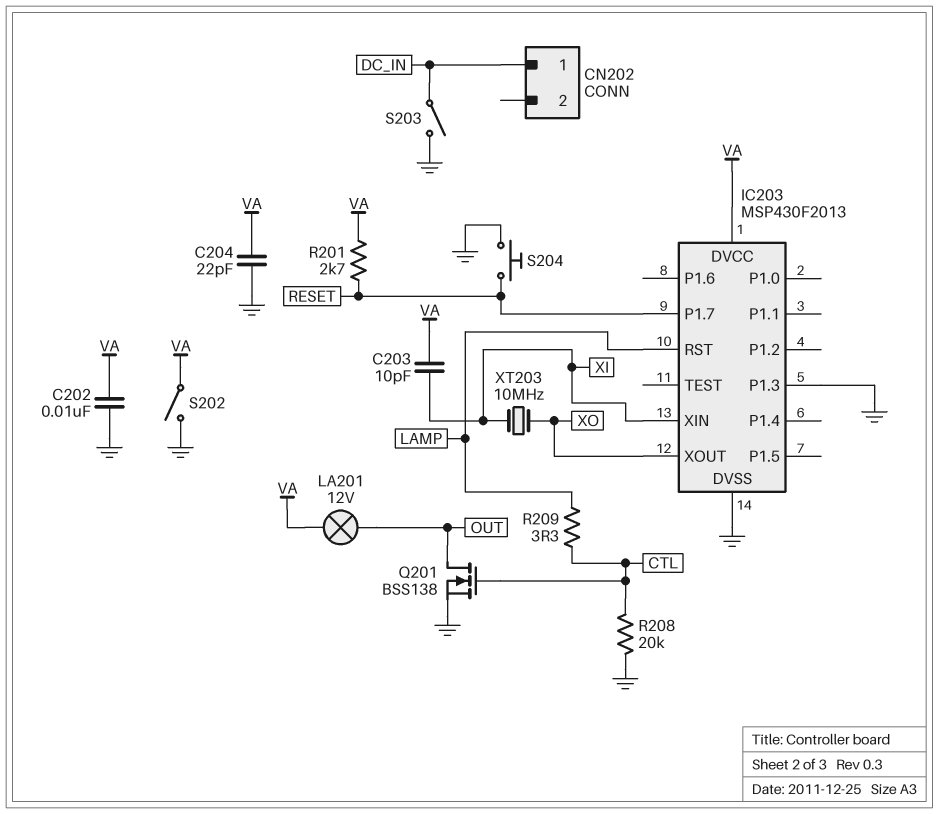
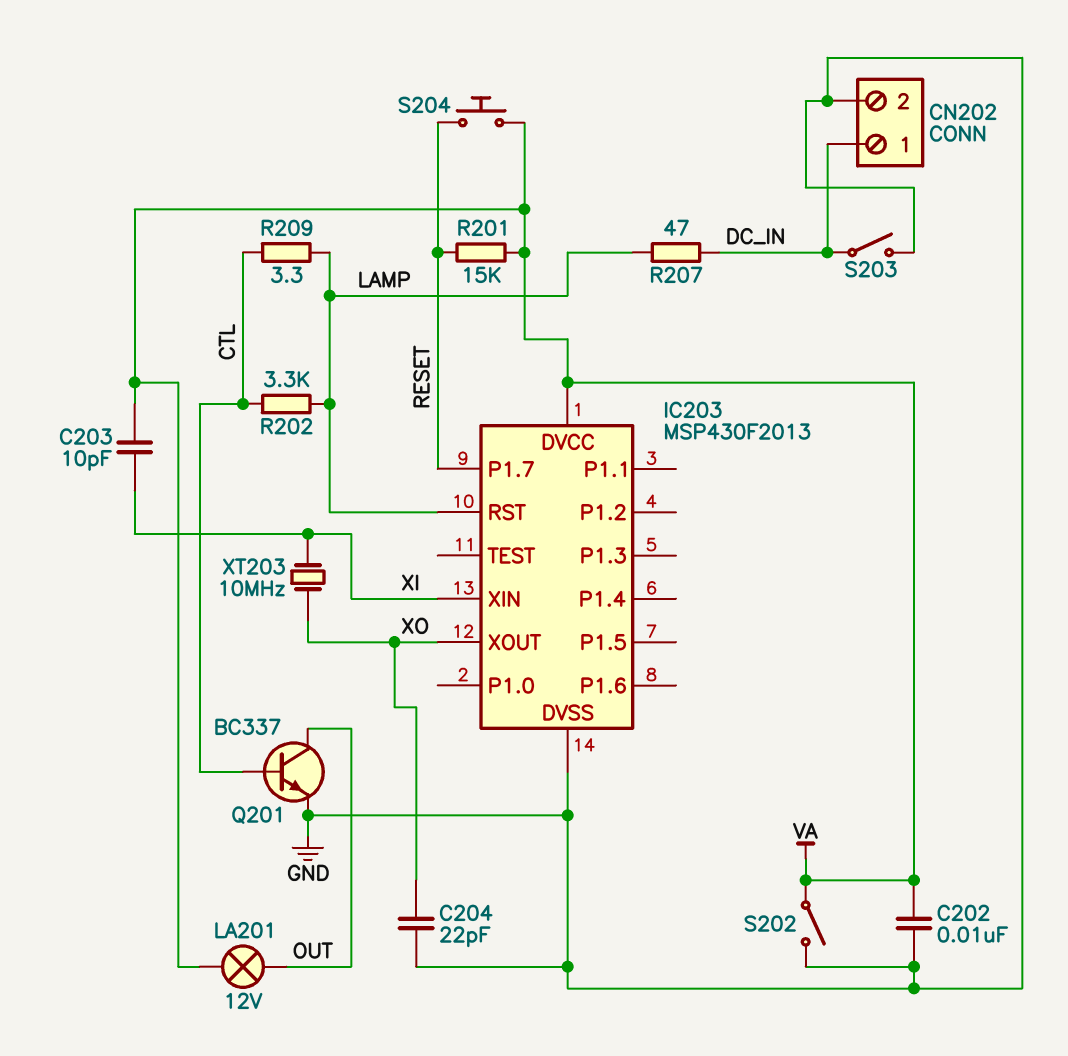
C204: 22pF (GND, VA) -> 22pF (GND, XO)
CN202 pin 2: none -> GND
IC203 pin P1.3: GND -> none
Q201: NMOS BSS138 (G CTL, D OUT, S GND) -> NPN BC337 (B CTL, C OUT, E GND)
R201: 2.7k (RESET, VA) -> 15k (RESET, VA)
R202: none -> 3.3k (CTL, LAMP)
R207: none -> 47 (DC_IN, LAMP)
R208: 20k (CTL, GND) -> none
S204: button (GND, RESET) -> button (RESET, VA)

